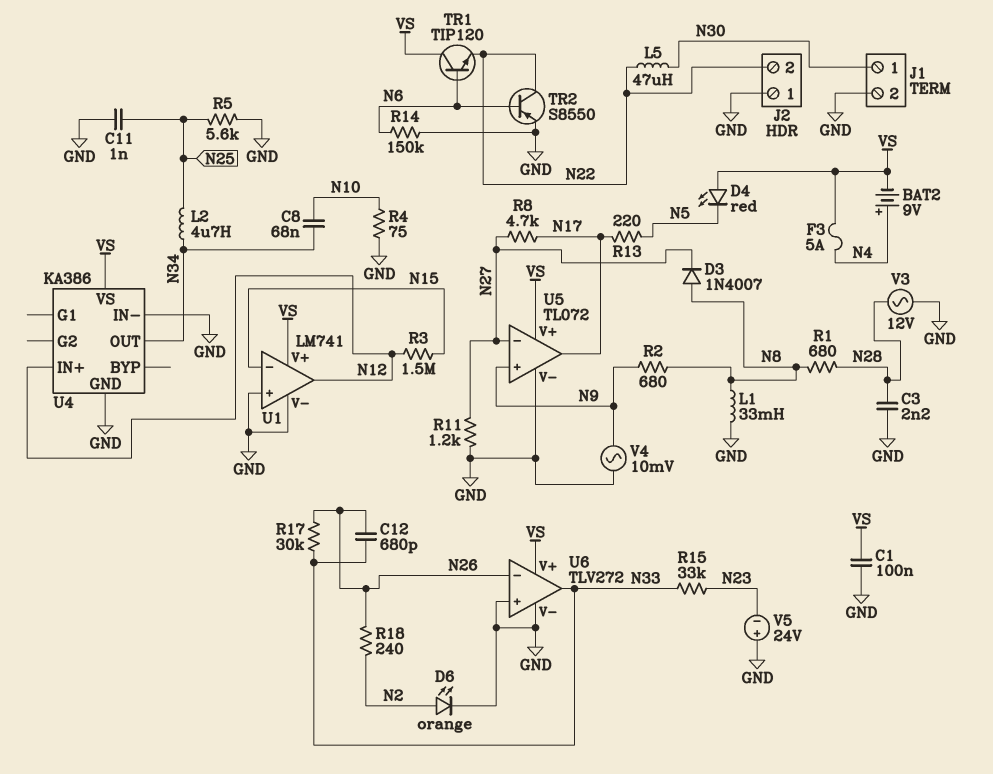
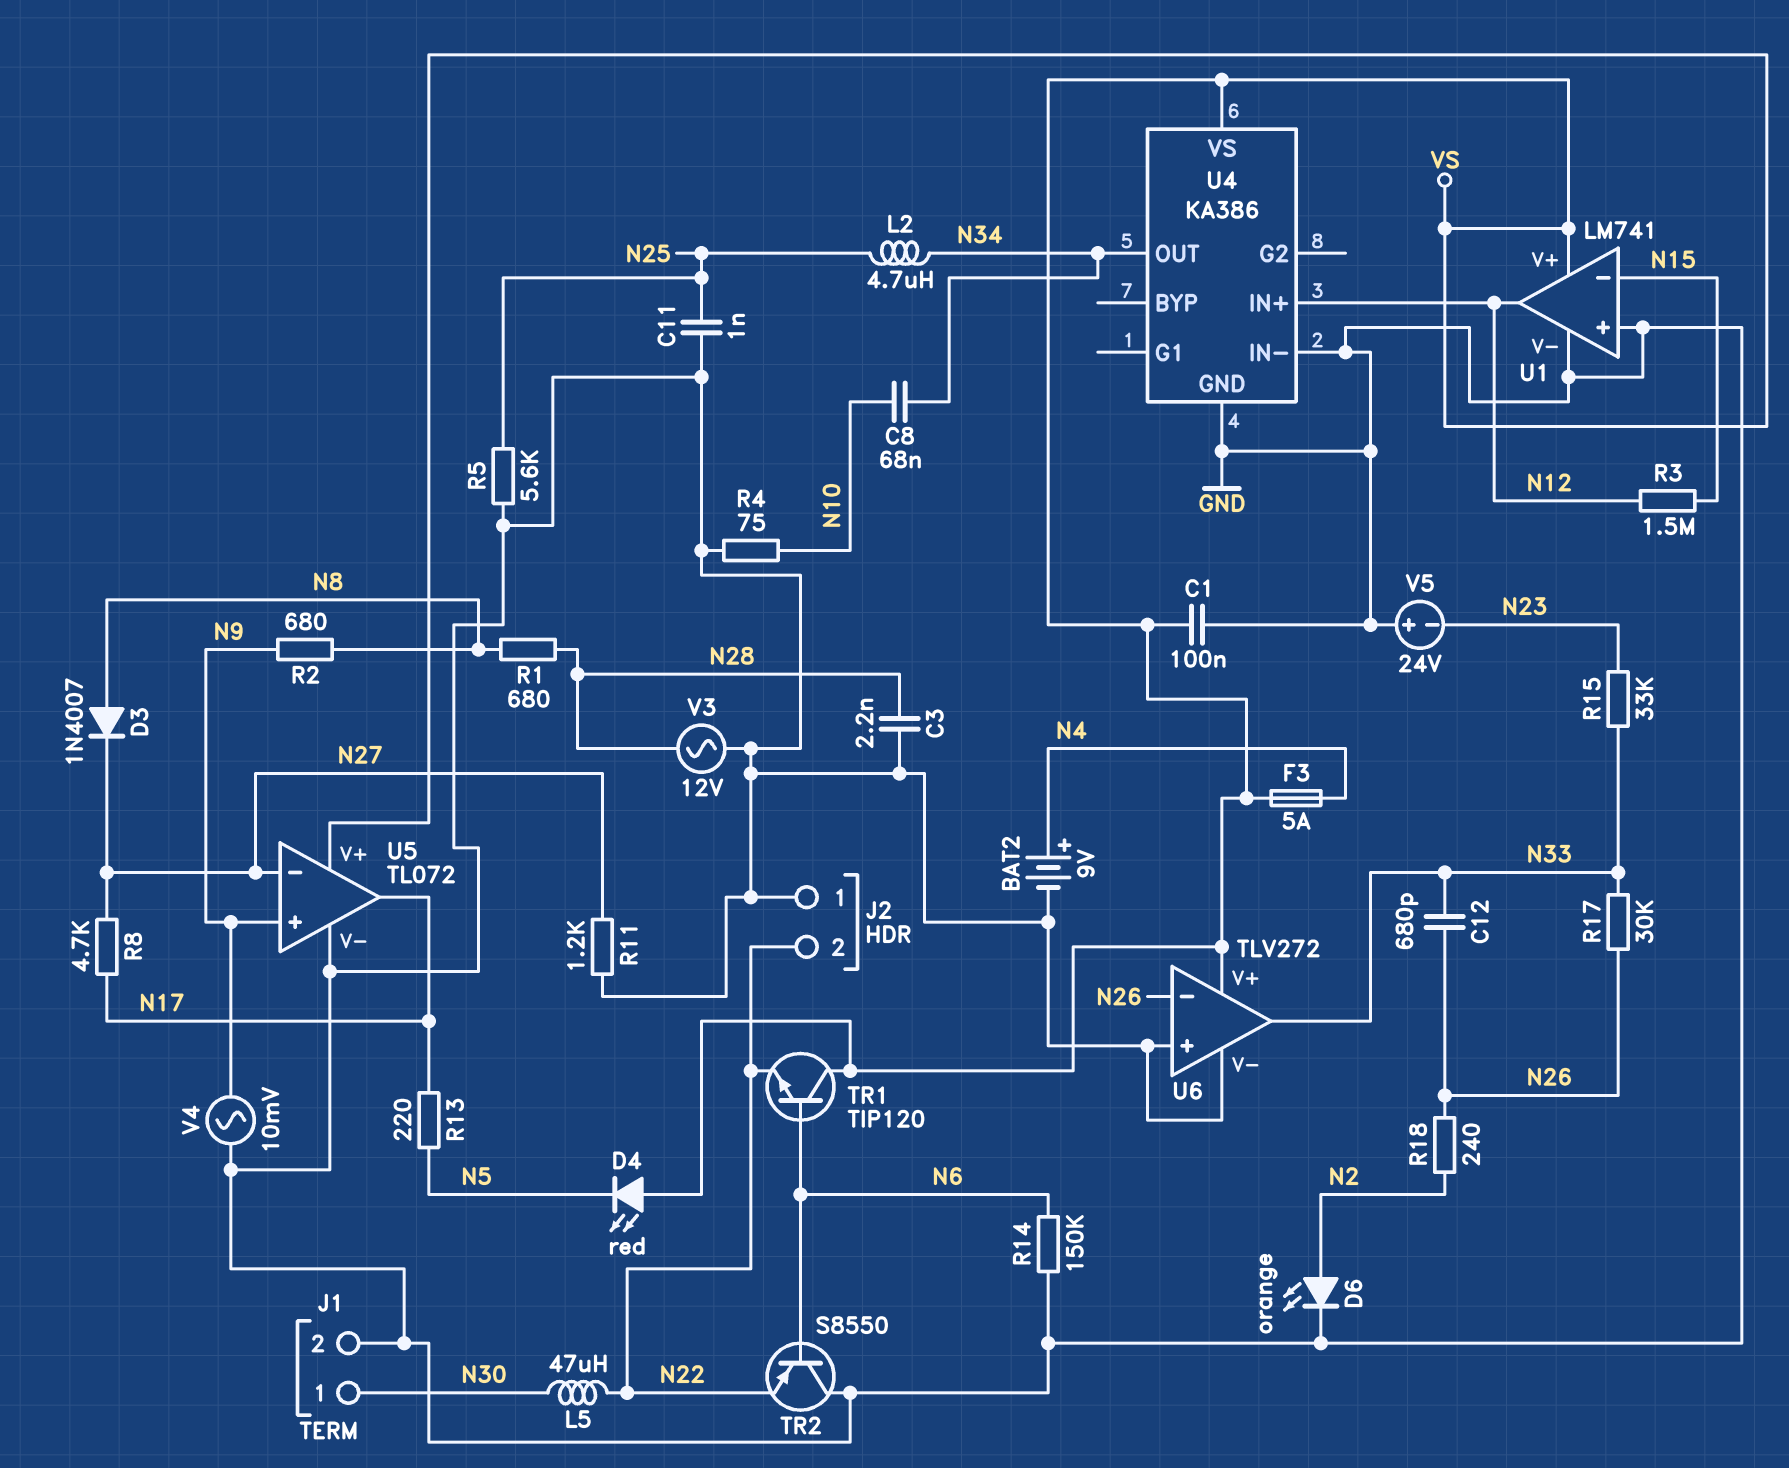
BAT2: 9V (plus N4, minus VS) -> 9V (plus N4, minus GND)
L1: 33mH (GND, N8) -> none
TR2: PNP S8550 (B N6, C N22, E GND) -> PNP S8550 (B N6, C GND, E N22)

